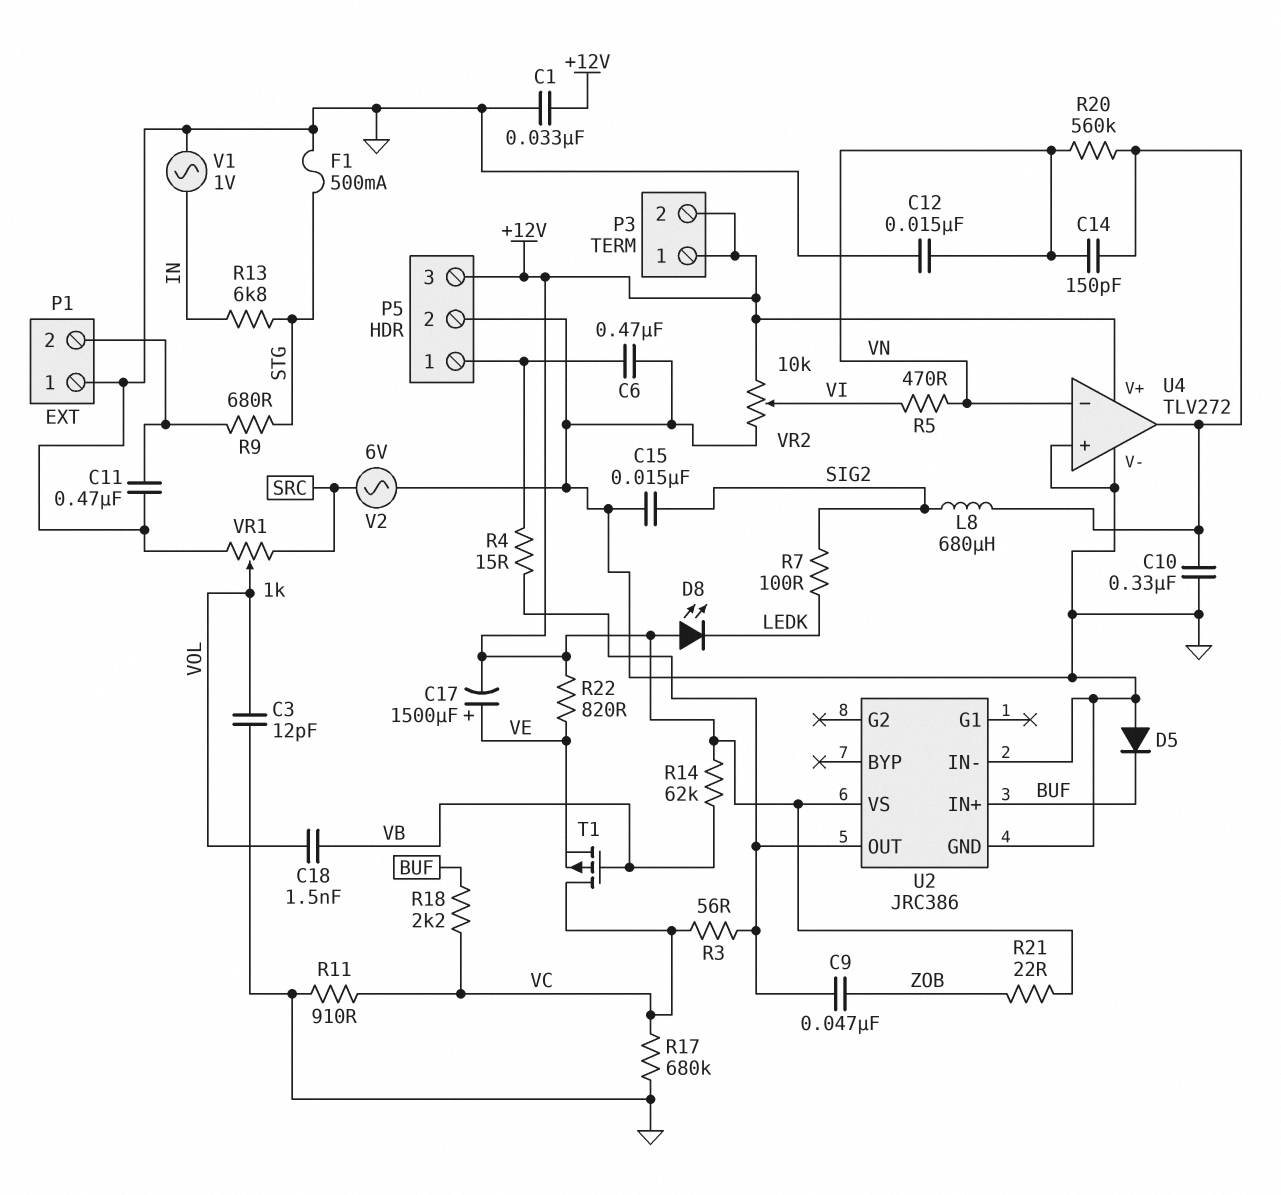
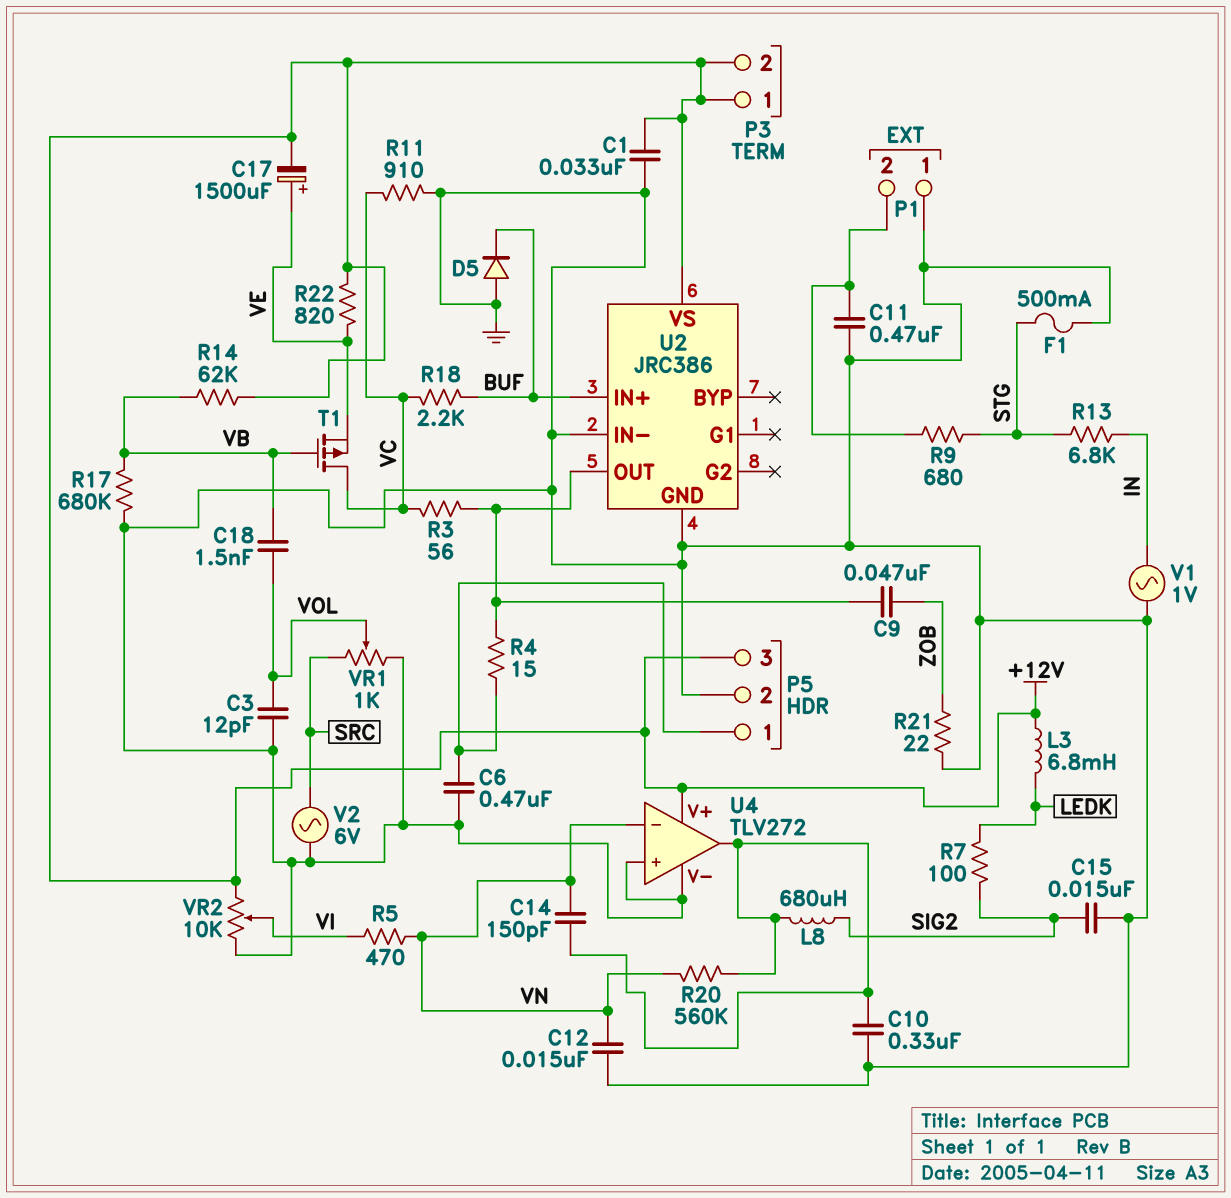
D8: LED (A +12V, K LEDK) -> none
L3: none -> 6.8mH (+12V, LEDK)
R17: 680k (GND, VC) -> 680k (GND, VB)
R21: 22 (+12V, ZOB) -> 22 (GND, ZOB)

